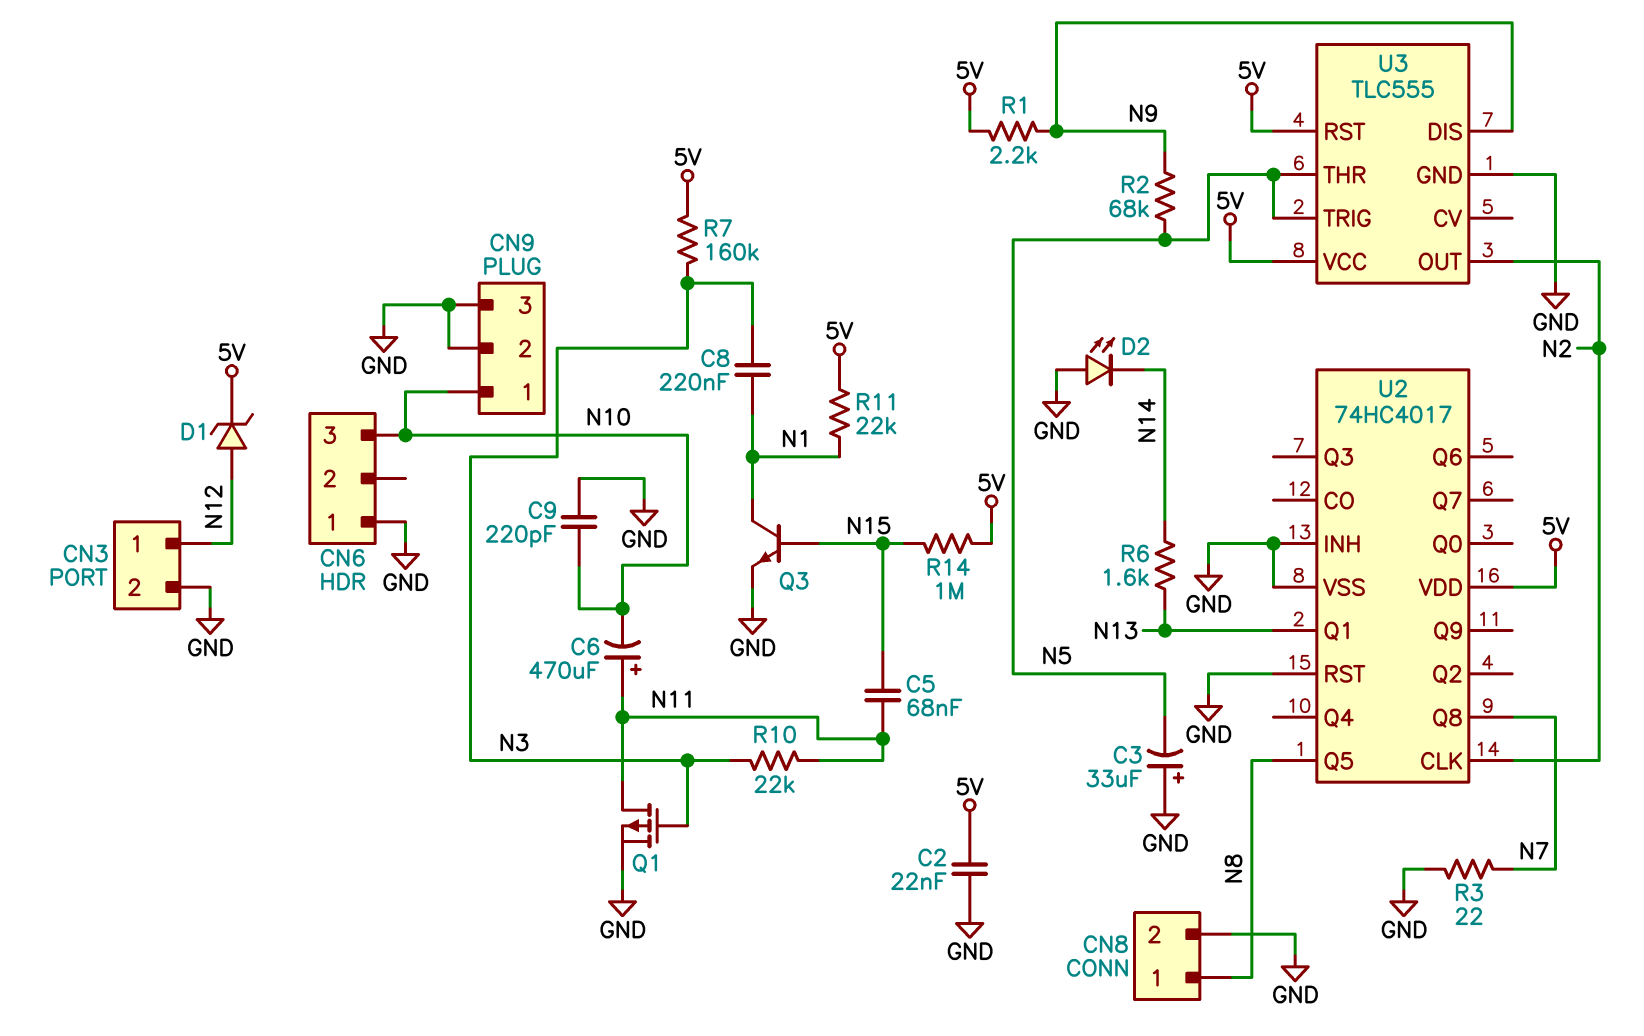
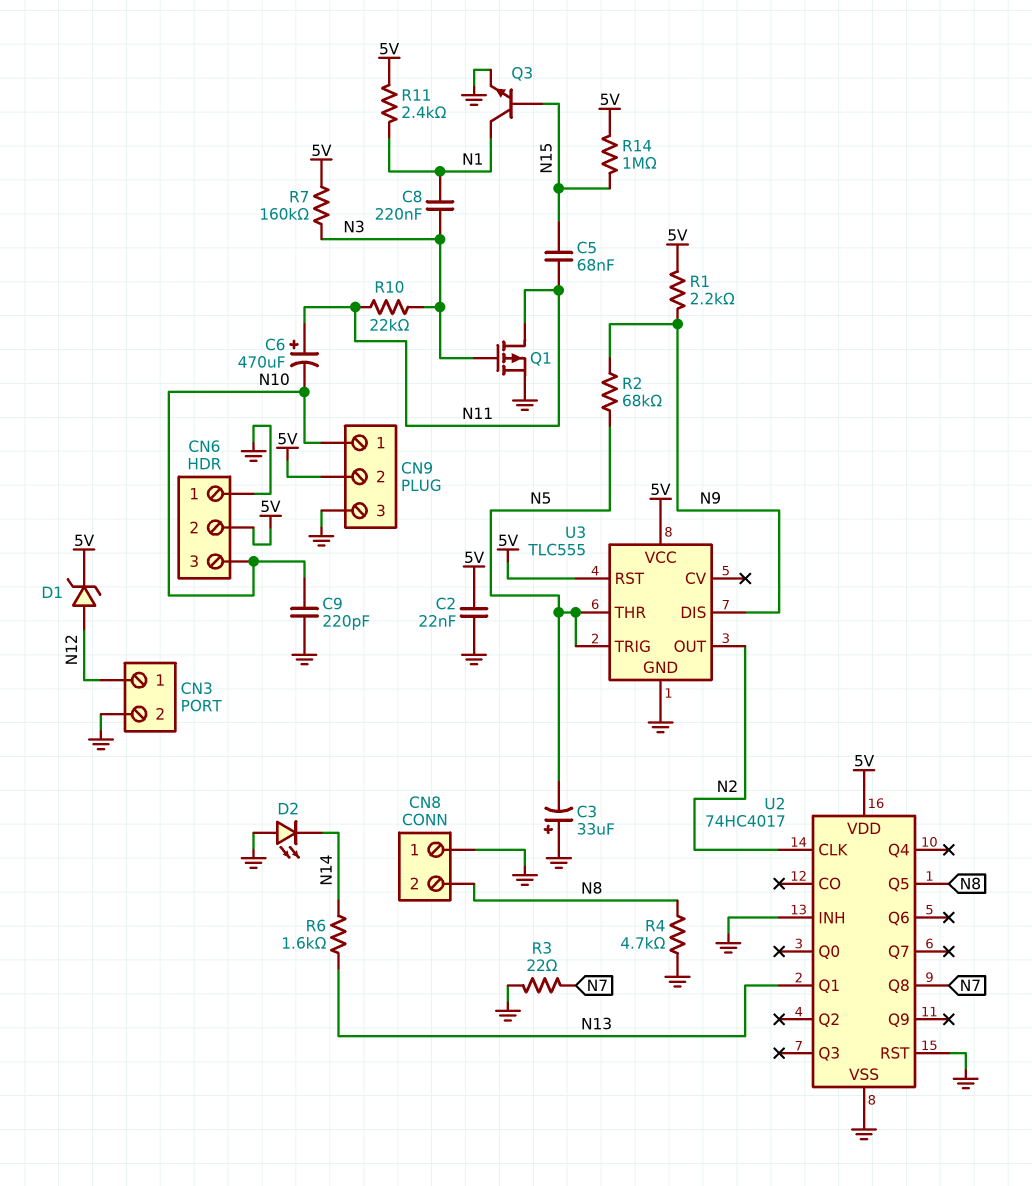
CN6 pin 2: none -> 5V
CN8 pin 1: N8 -> GND
CN8 pin 2: GND -> N8
CN9 pin 2: GND -> 5V
R4: none -> 4.7k (GND, N8)
R11: 22k (5V, N1) -> 2.4k (5V, N1)

